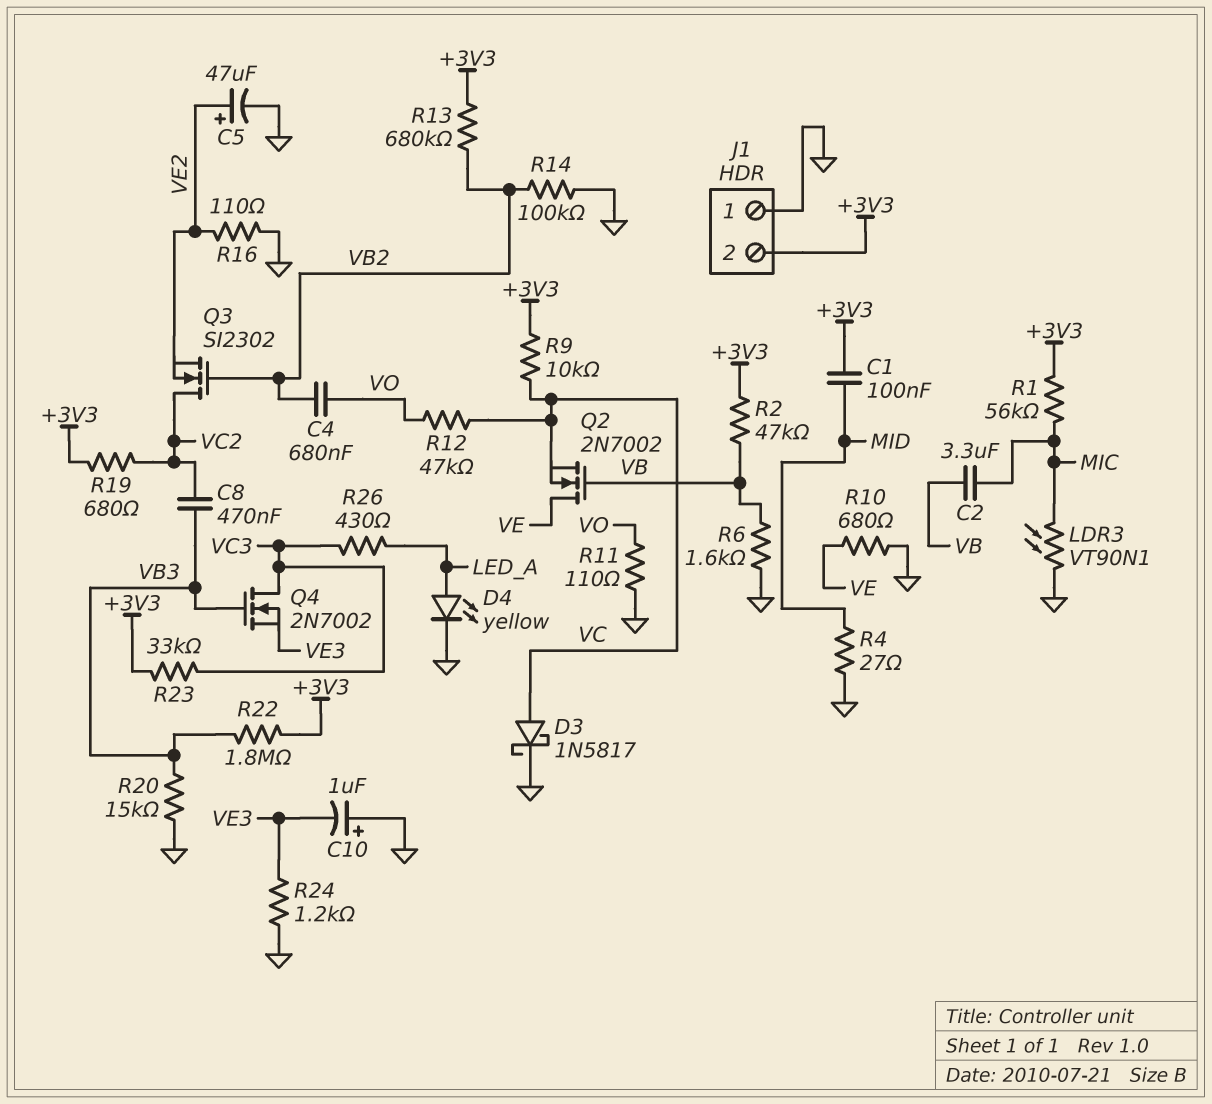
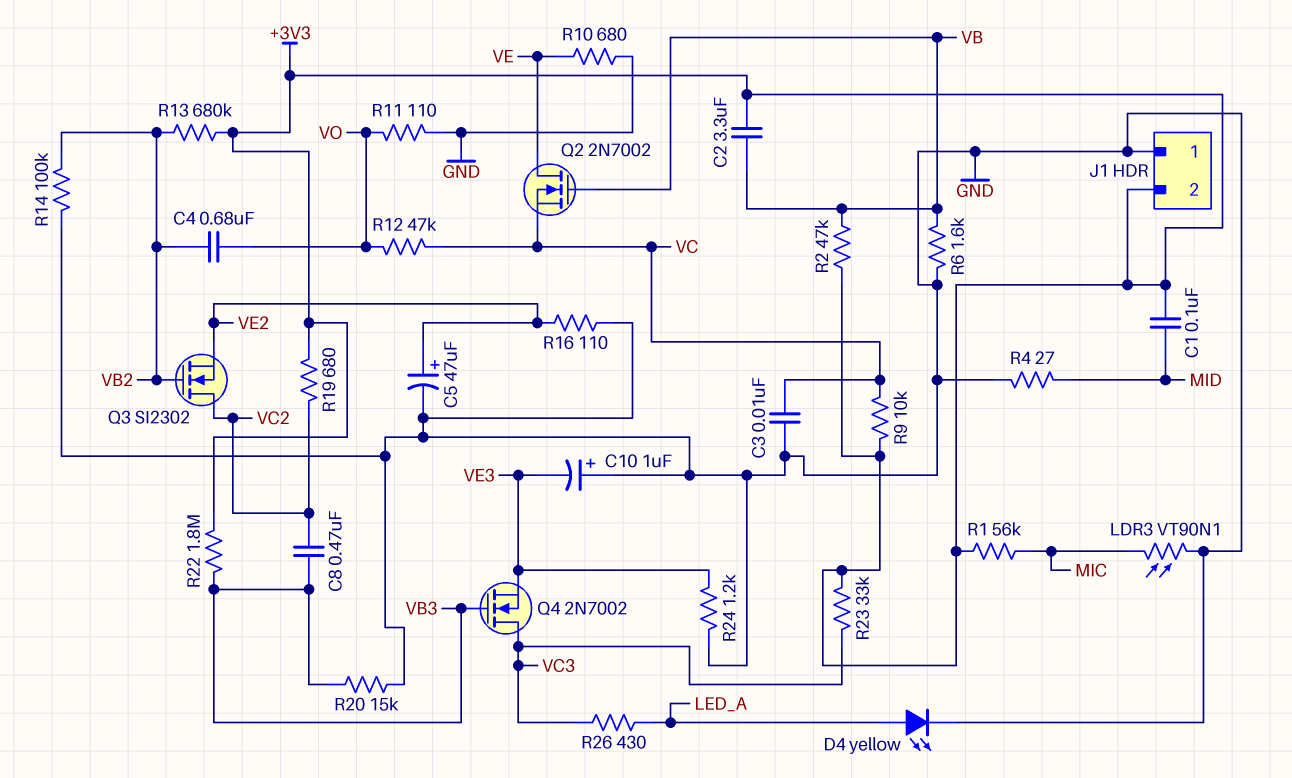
C2: 3.3uF (MIC, VB) -> 3.3uF (+3V3, VB)
C3: none -> 10nF (GND, VC)
D3: schottky 1N5817 (A VC, K GND) -> none

